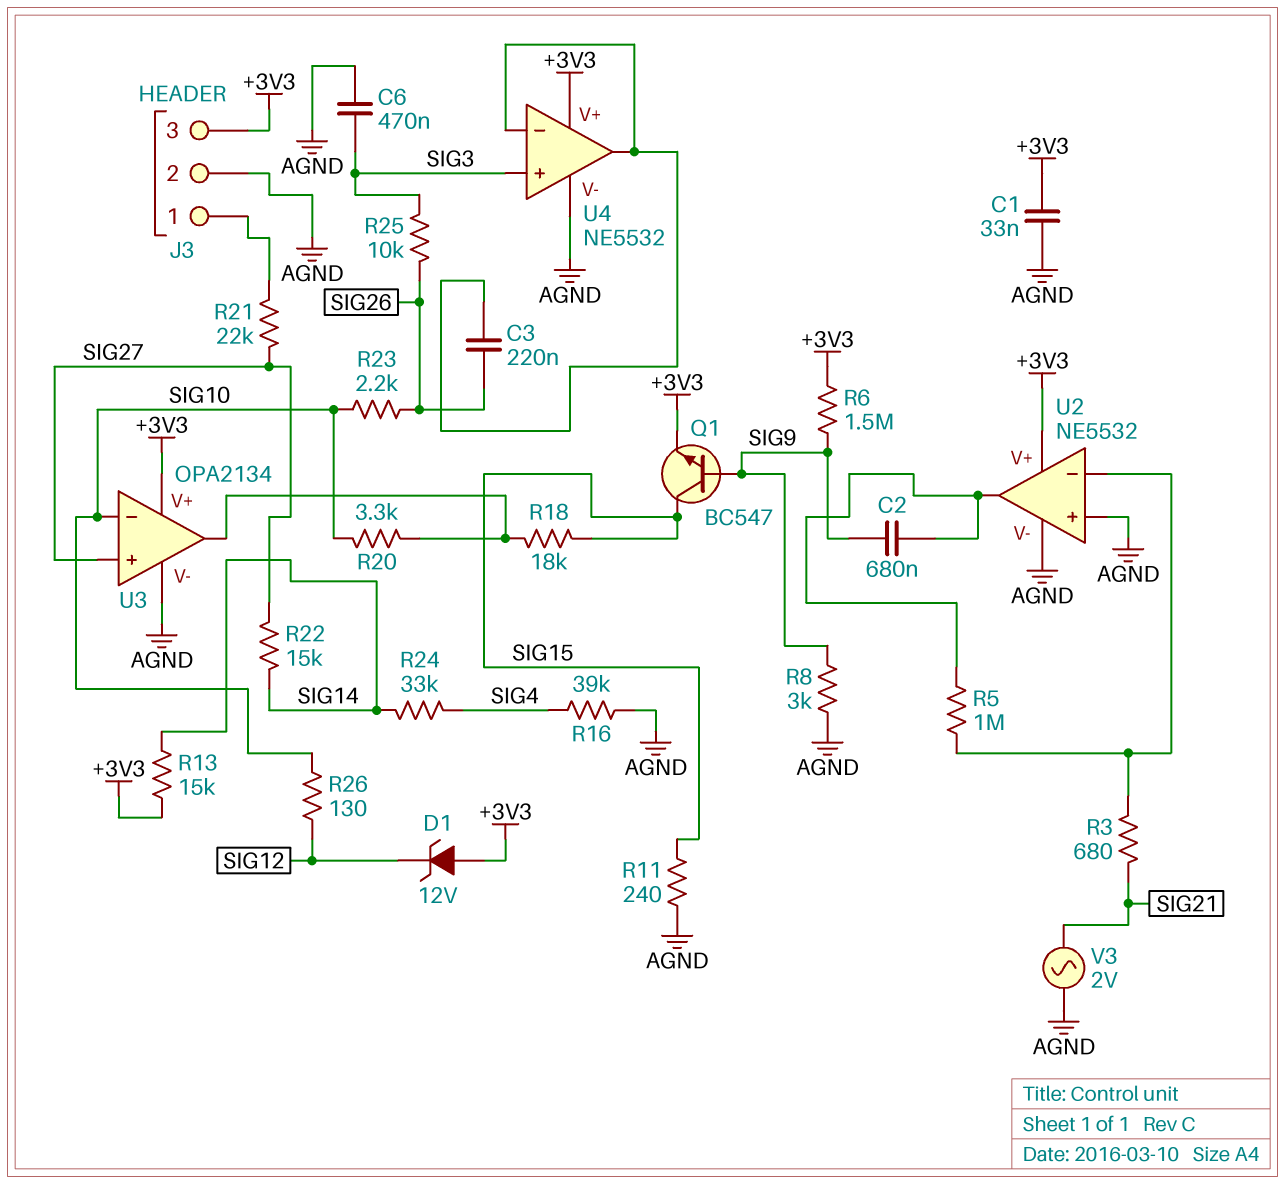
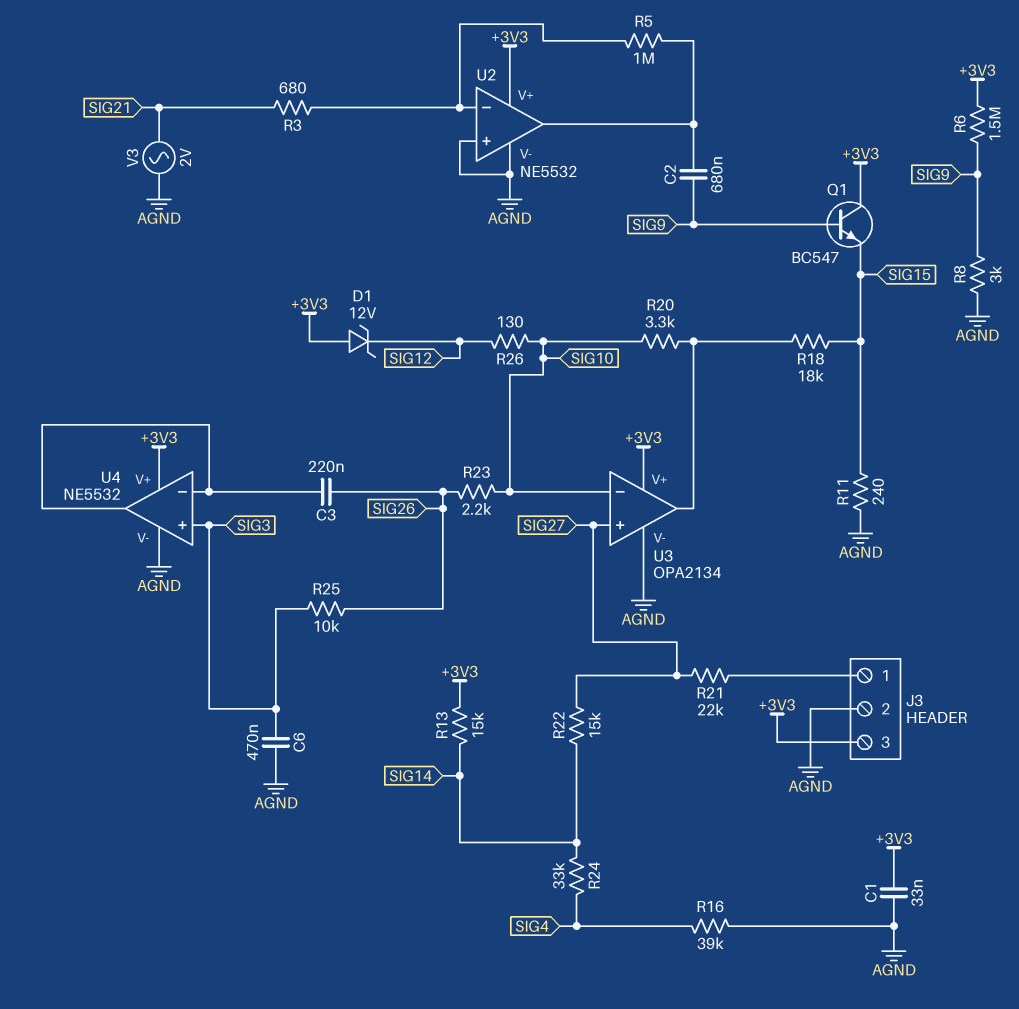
Q1: NPN BC547 (B SIG9, C SIG15, E +3V3) -> NPN BC547 (B SIG9, C +3V3, E SIG15)

